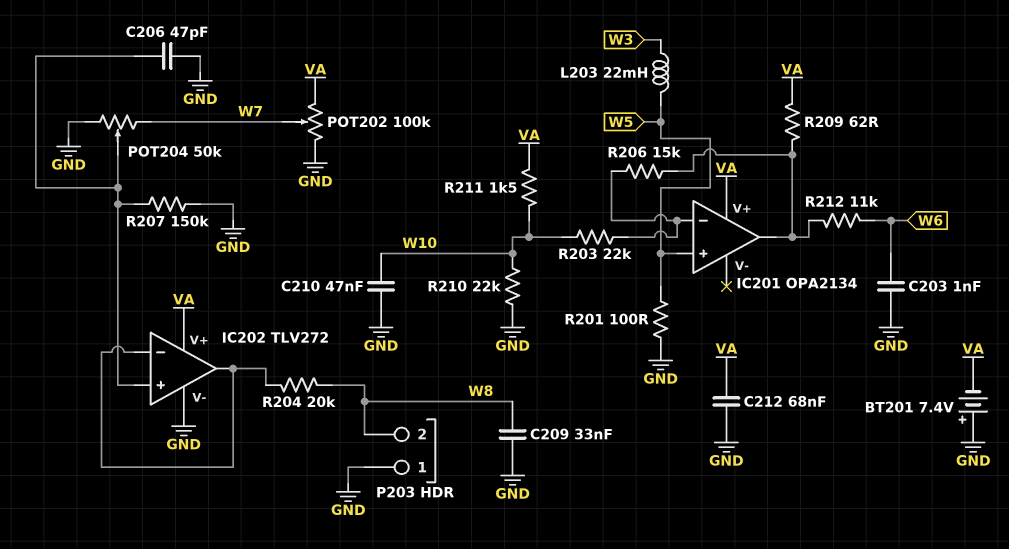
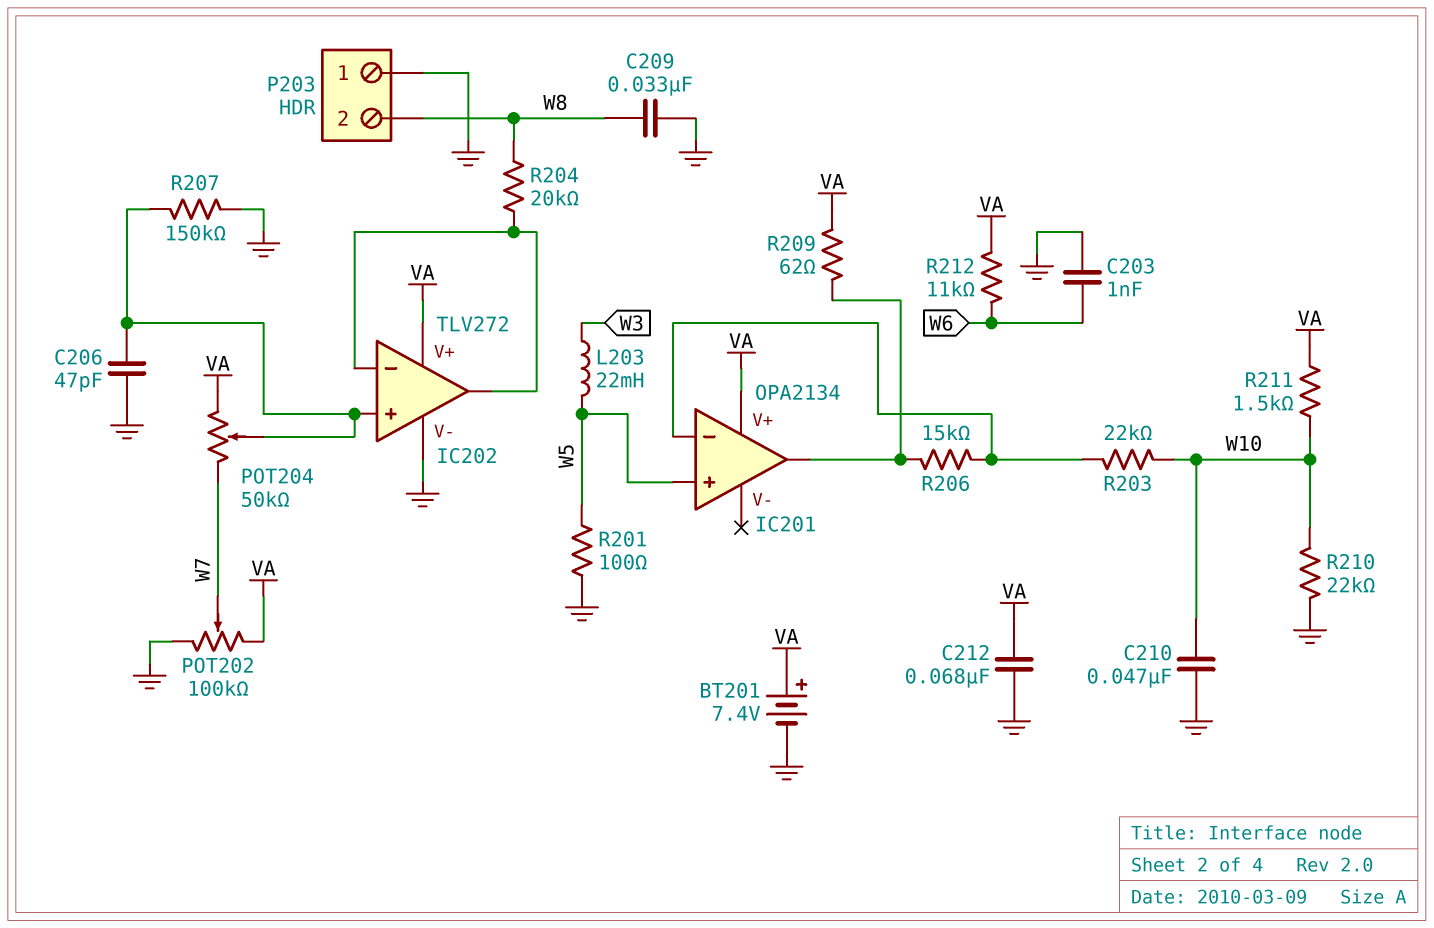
BT201: 7.4V (plus GND, minus VA) -> 7.4V (plus VA, minus GND)
POT204: 50k (GND, W7, wiper IC202/in+) -> 50k (VA, W7, wiper IC202/in+)
R212: 11k (IC201/out, W6) -> 11k (VA, W6)

